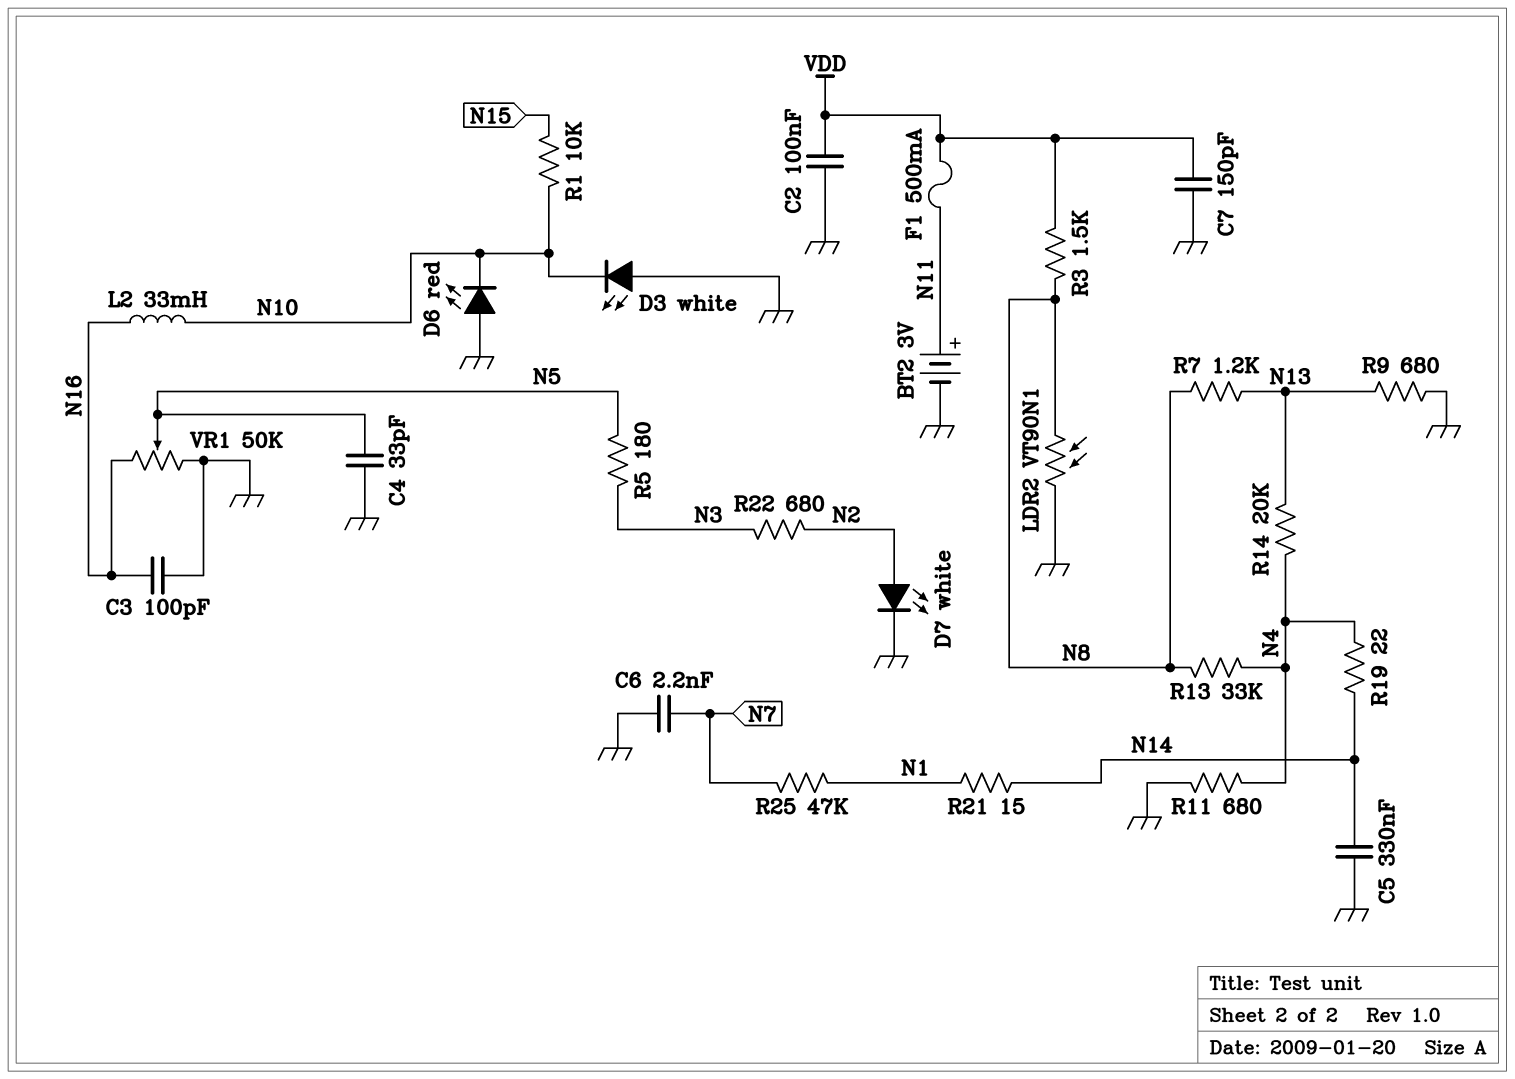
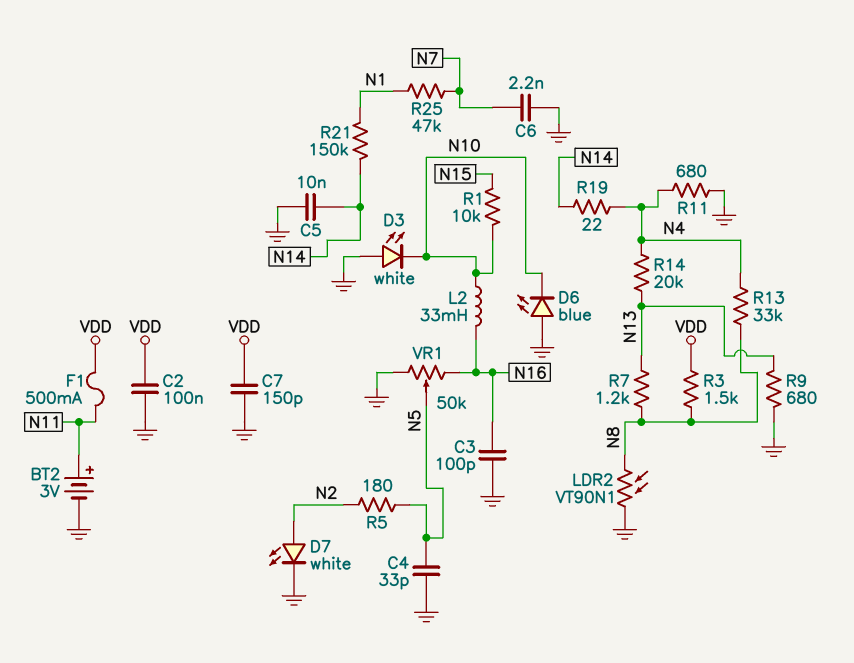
C5: 330nF (GND, N14) -> 10nF (GND, N14)
D6: LED red (A GND, K N10) -> LED blue (A GND, K N10)
R5: 180 (N3, N5) -> 180 (N2, N5)
R21: 15 (N1, N14) -> 150k (N1, N14)
R22: 680 (N2, N3) -> none

